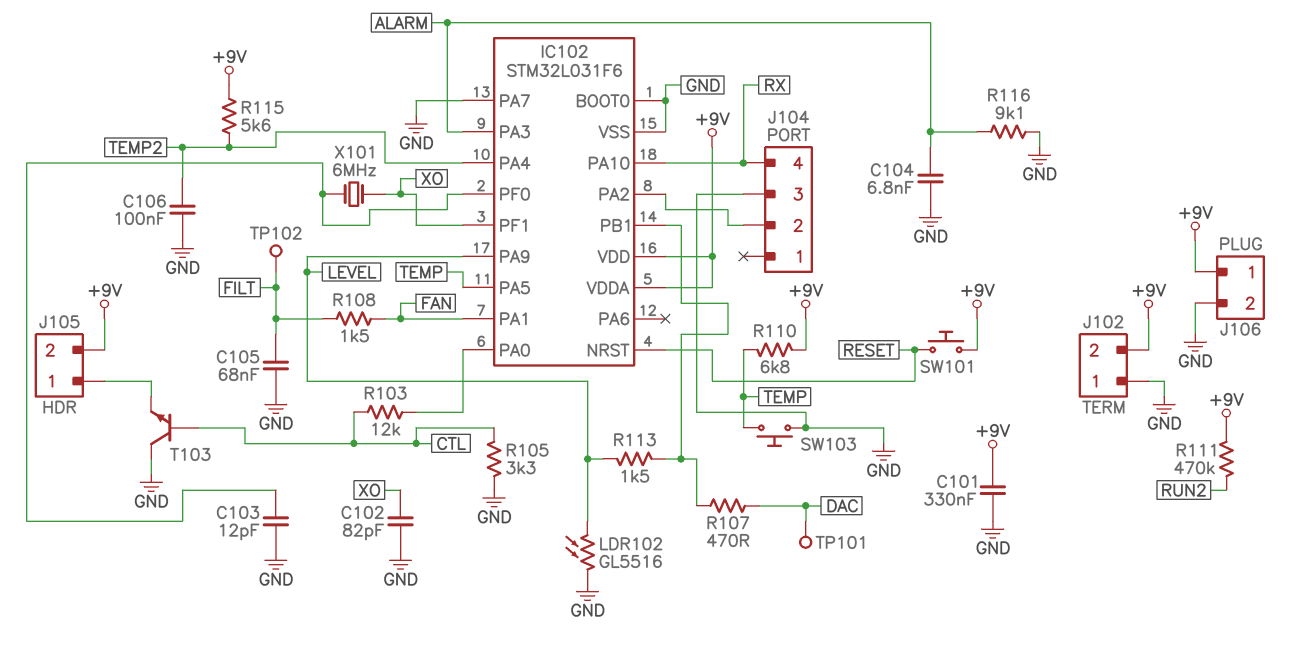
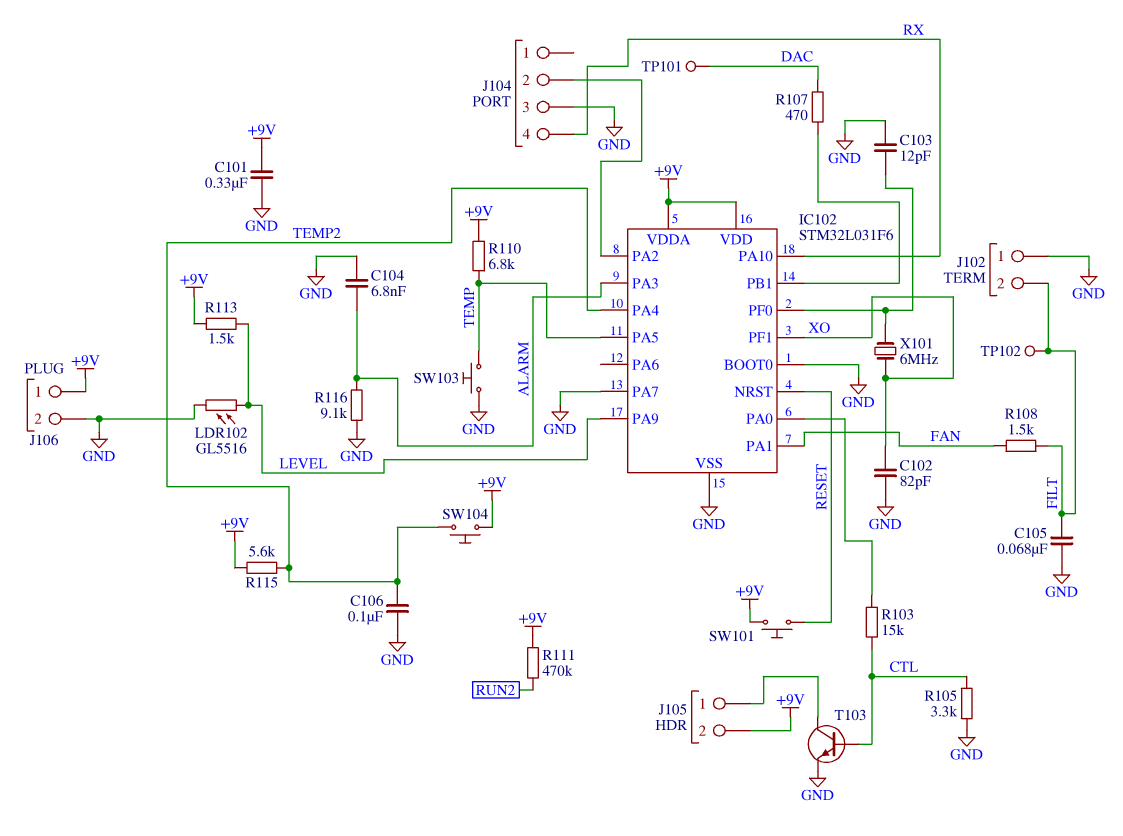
J102 pin 2: +9V -> FILT
R103: 12k (CTL, IC102/PA0) -> 15k (CTL, IC102/PA0)
R113: 1.5k (IC102/PB1, LEVEL) -> 1.5k (+9V, LEVEL)
SW104: none -> button (+9V, TEMP2)
T103: NPN (B CTL, C GND, E J105/1) -> NPN (B CTL, C J105/1, E GND)

